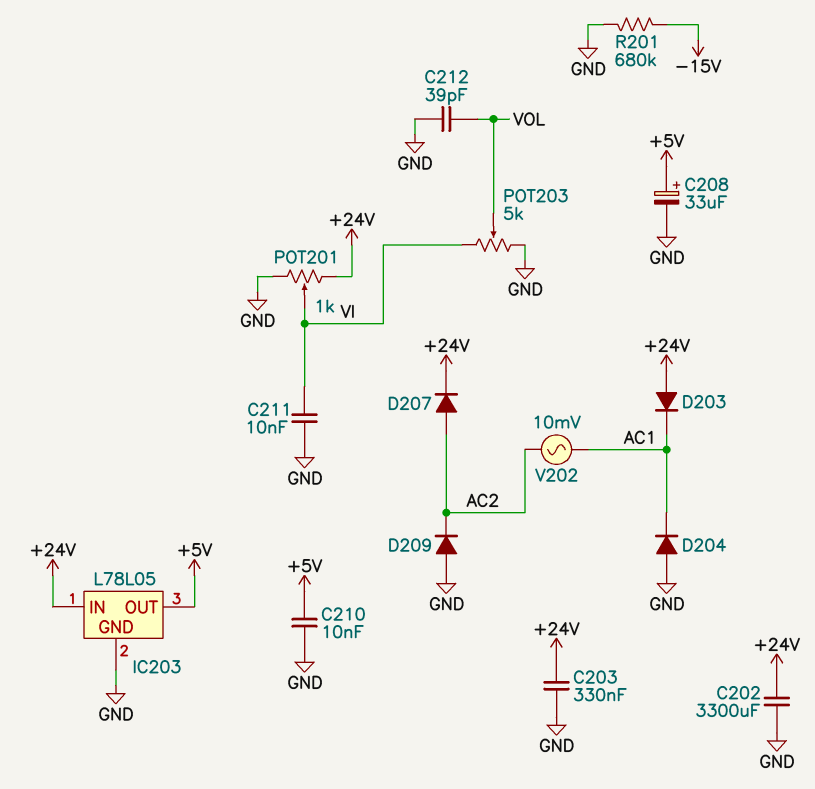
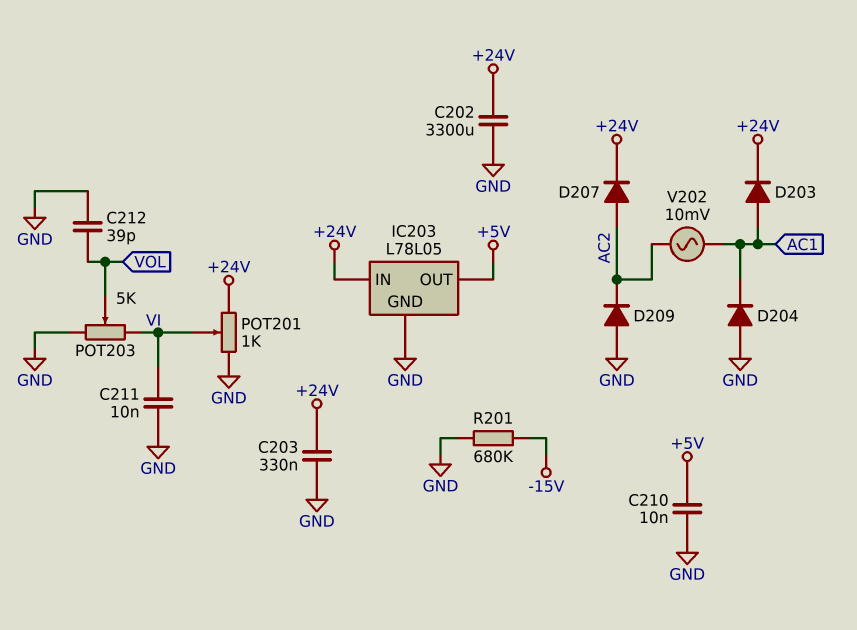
C208: 33uF (plus +5V, minus GND) -> none
D203: diode (A +24V, K AC1) -> diode (A AC1, K +24V)

